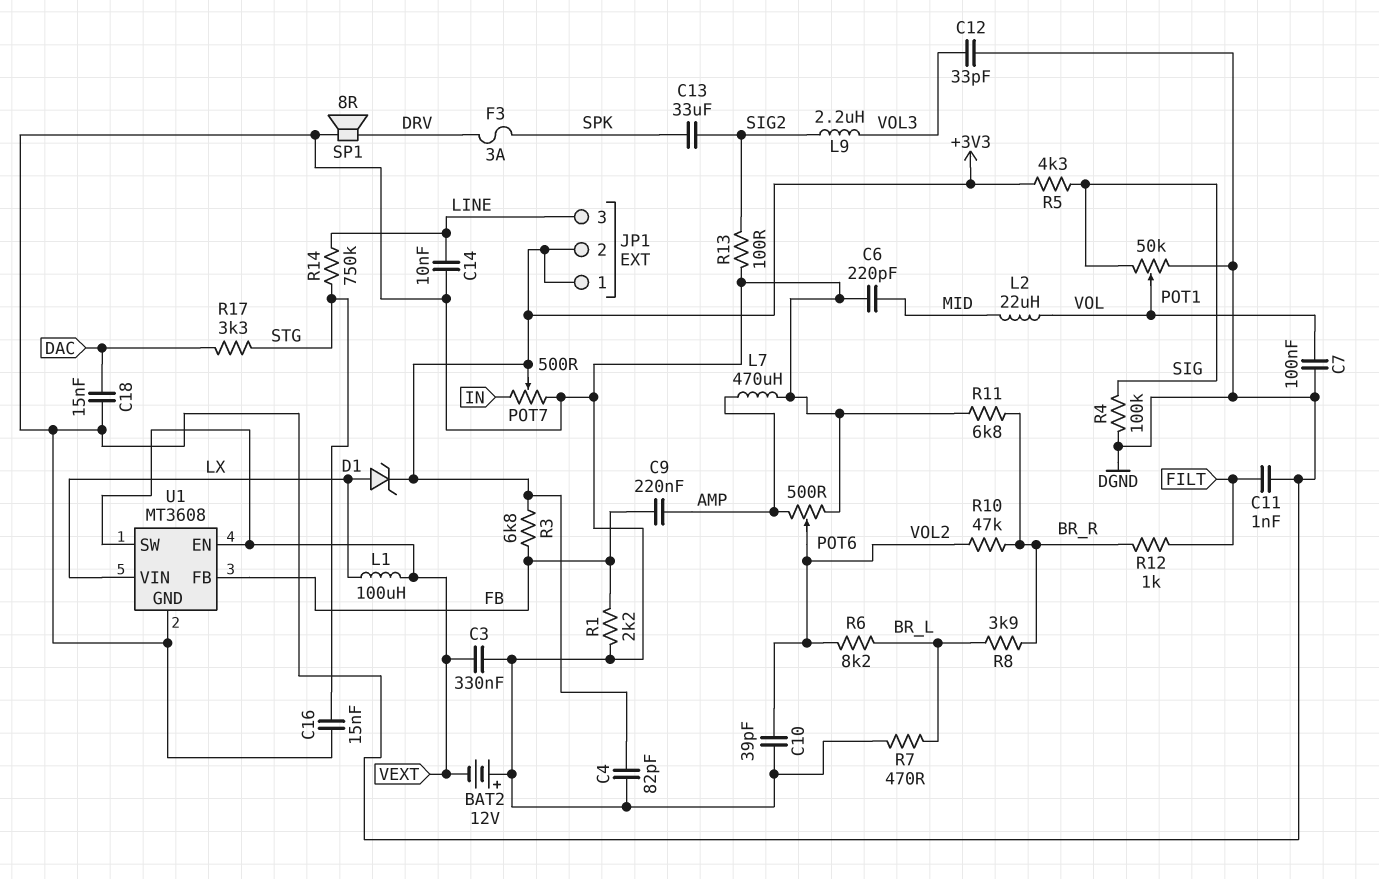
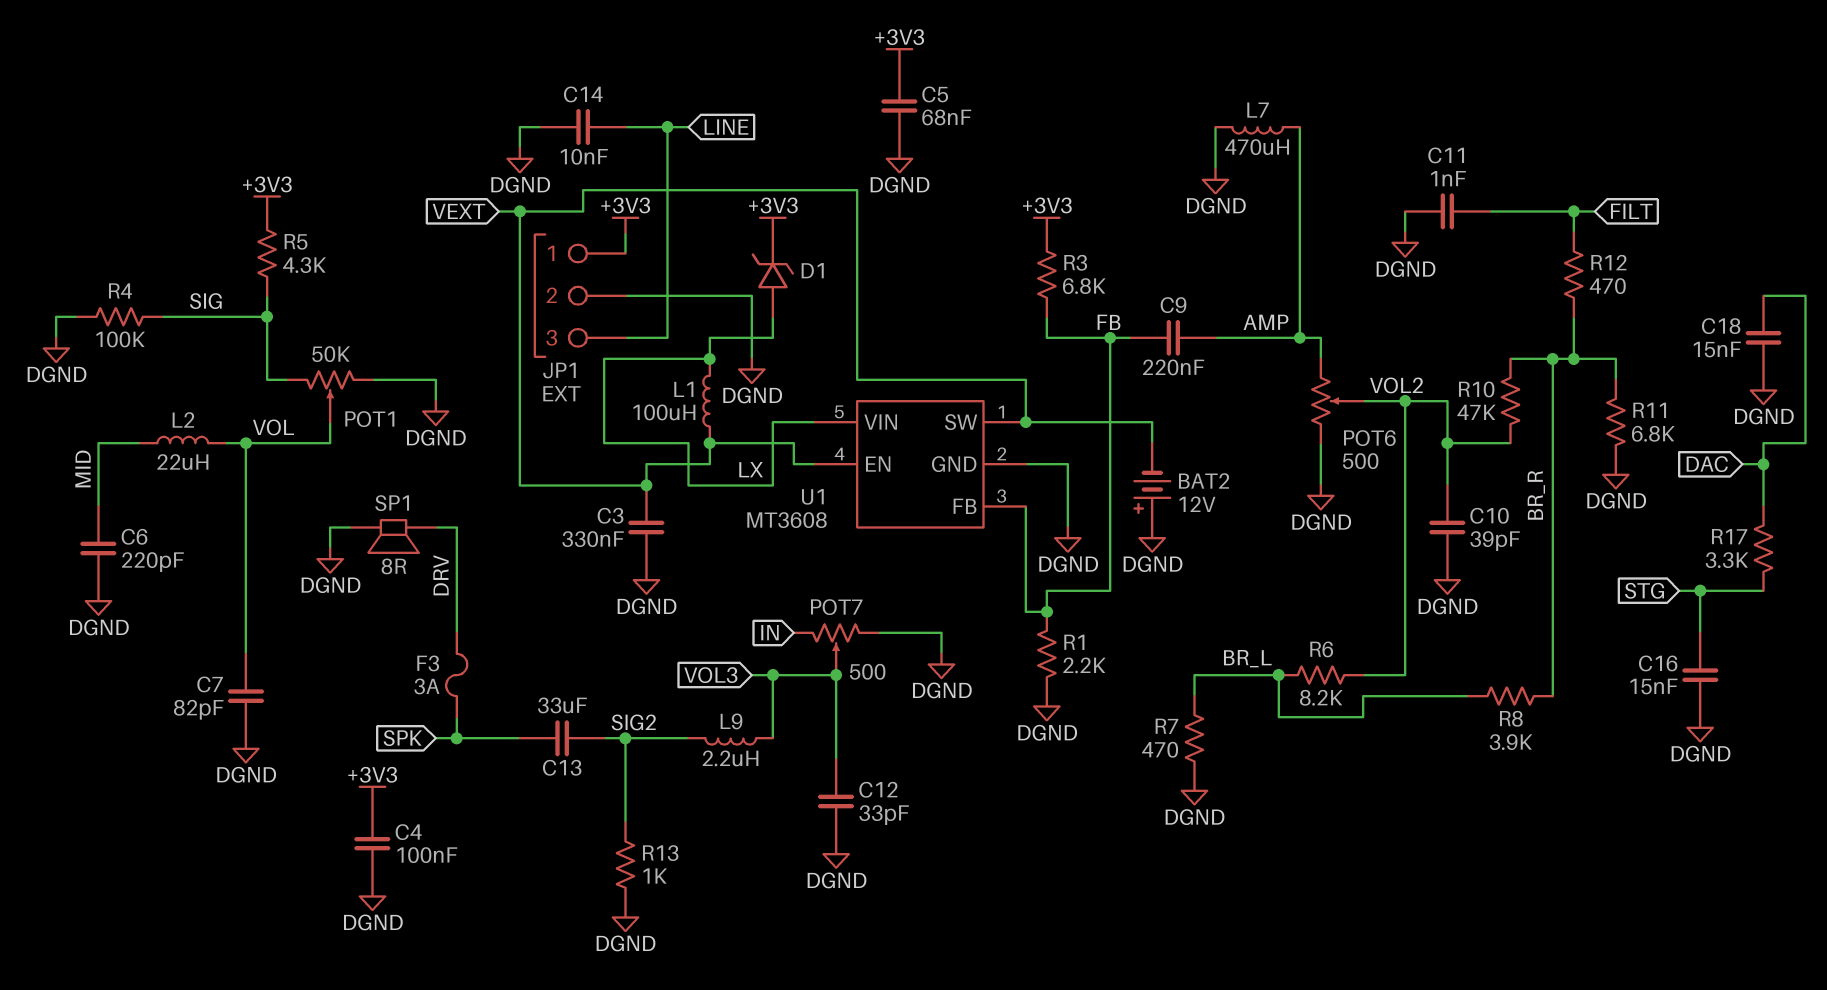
C4: 82pF (+3V3, DGND) -> 100nF (+3V3, DGND)
C5: none -> 68nF (+3V3, DGND)
C7: 100nF (DGND, VOL) -> 82pF (DGND, VOL)
JP1 pin 2: +3V3 -> DGND
POT7: 500 (DGND, IN, wiper +3V3) -> 500 (DGND, IN, wiper VOL3)
R12: 1k (BR_R, FILT) -> 470 (BR_R, FILT)
R13: 100 (DGND, SIG2) -> 1k (DGND, SIG2)
R14: 750k (LINE, STG) -> none

